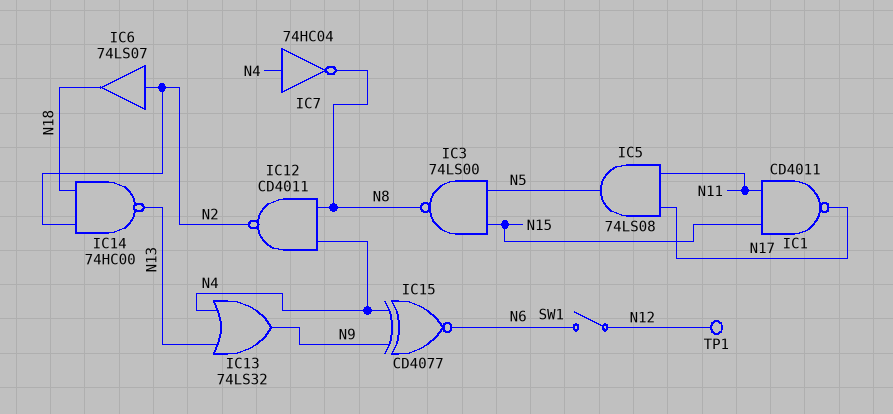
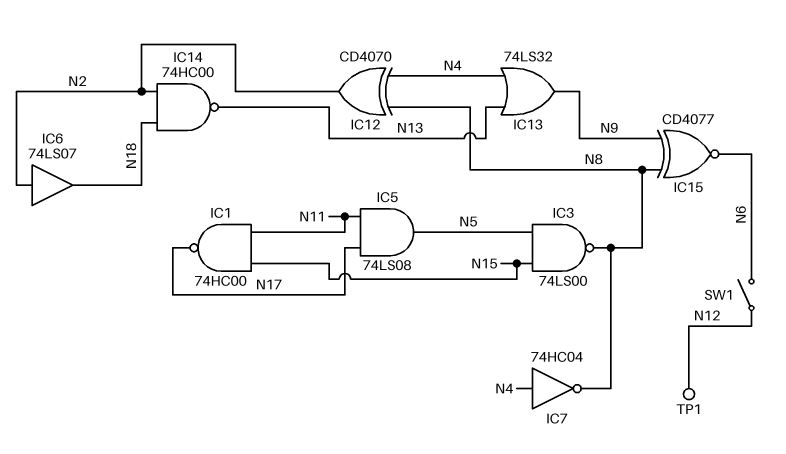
IC1: NAND CD4011 (in N11, in N15, out N17) -> NAND 74HC00 (in N11, in N15, out N17)
IC12: NAND CD4011 (in N4, in N8, out N2) -> XOR CD4070 (in N4, in N8, out N2)
IC15: XNOR CD4077 (in N4, in N9, out N6) -> XNOR CD4077 (in N8, in N9, out N6)

